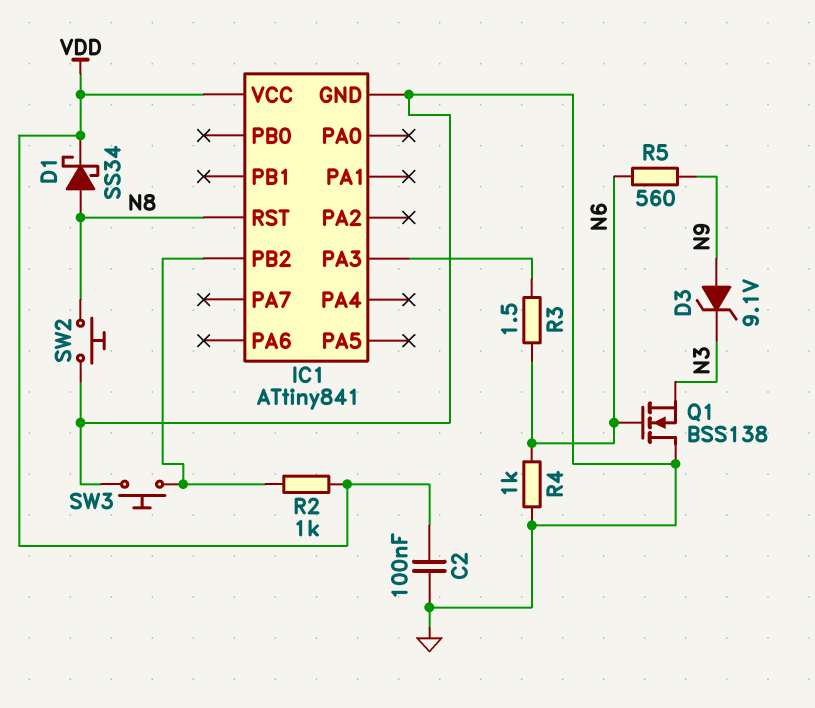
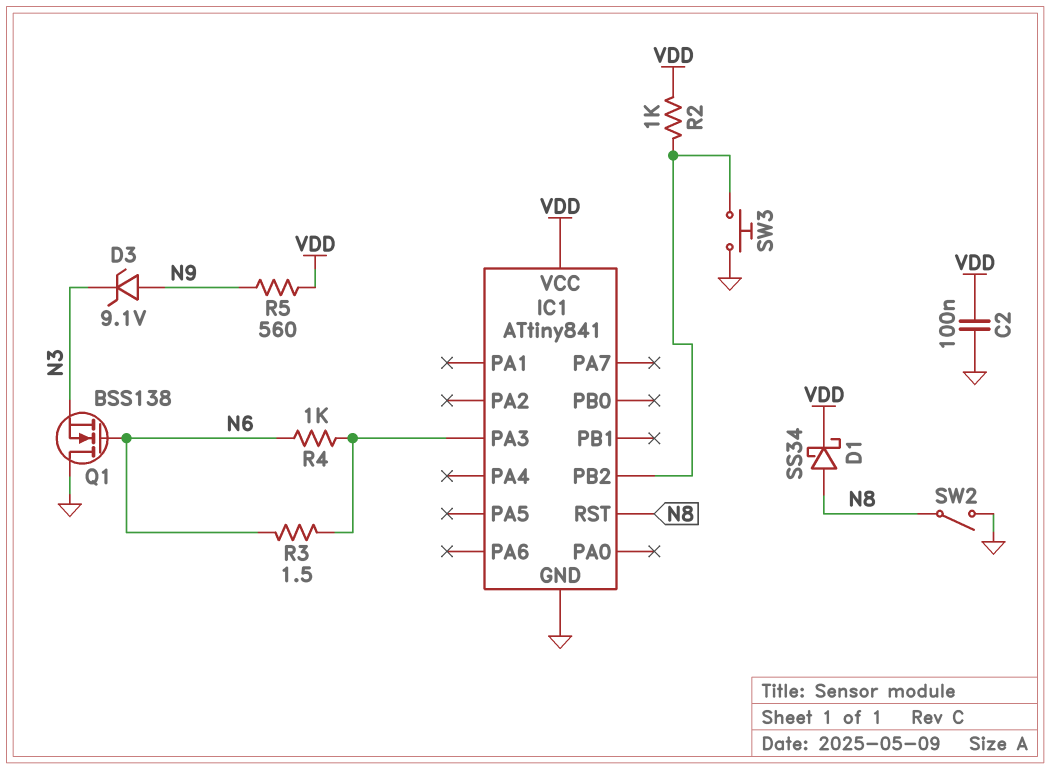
R4: 1k (GND, N6) -> 1k (IC1/PA3, N6)
R5: 560 (N6, N9) -> 560 (N9, VDD)
SW2: button (GND, N8) -> switch (GND, N8)

